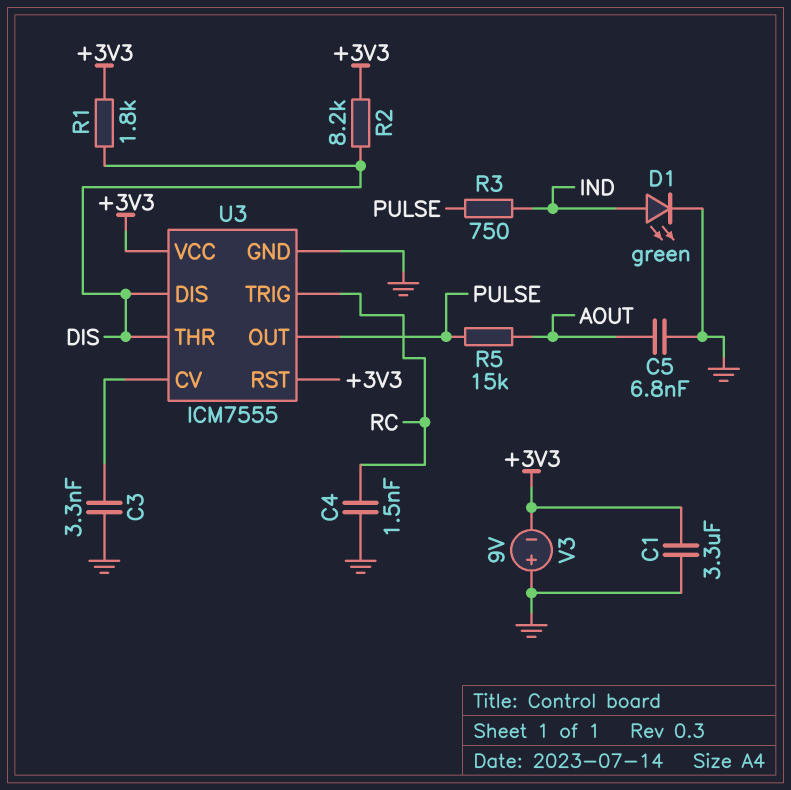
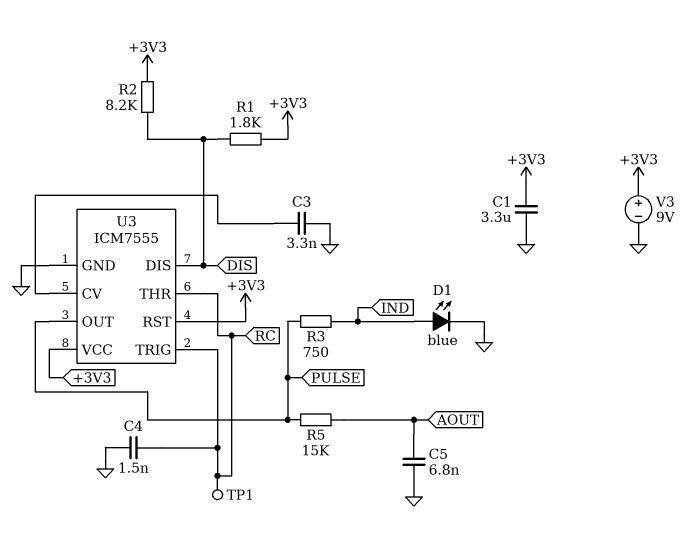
D1: LED green (A IND, K GND) -> LED blue (A IND, K GND)
TP1: none -> test point (RC)
U3 pin THR: DIS -> RC
V3: 9V (plus GND, minus +3V3) -> 9V (plus +3V3, minus GND)

